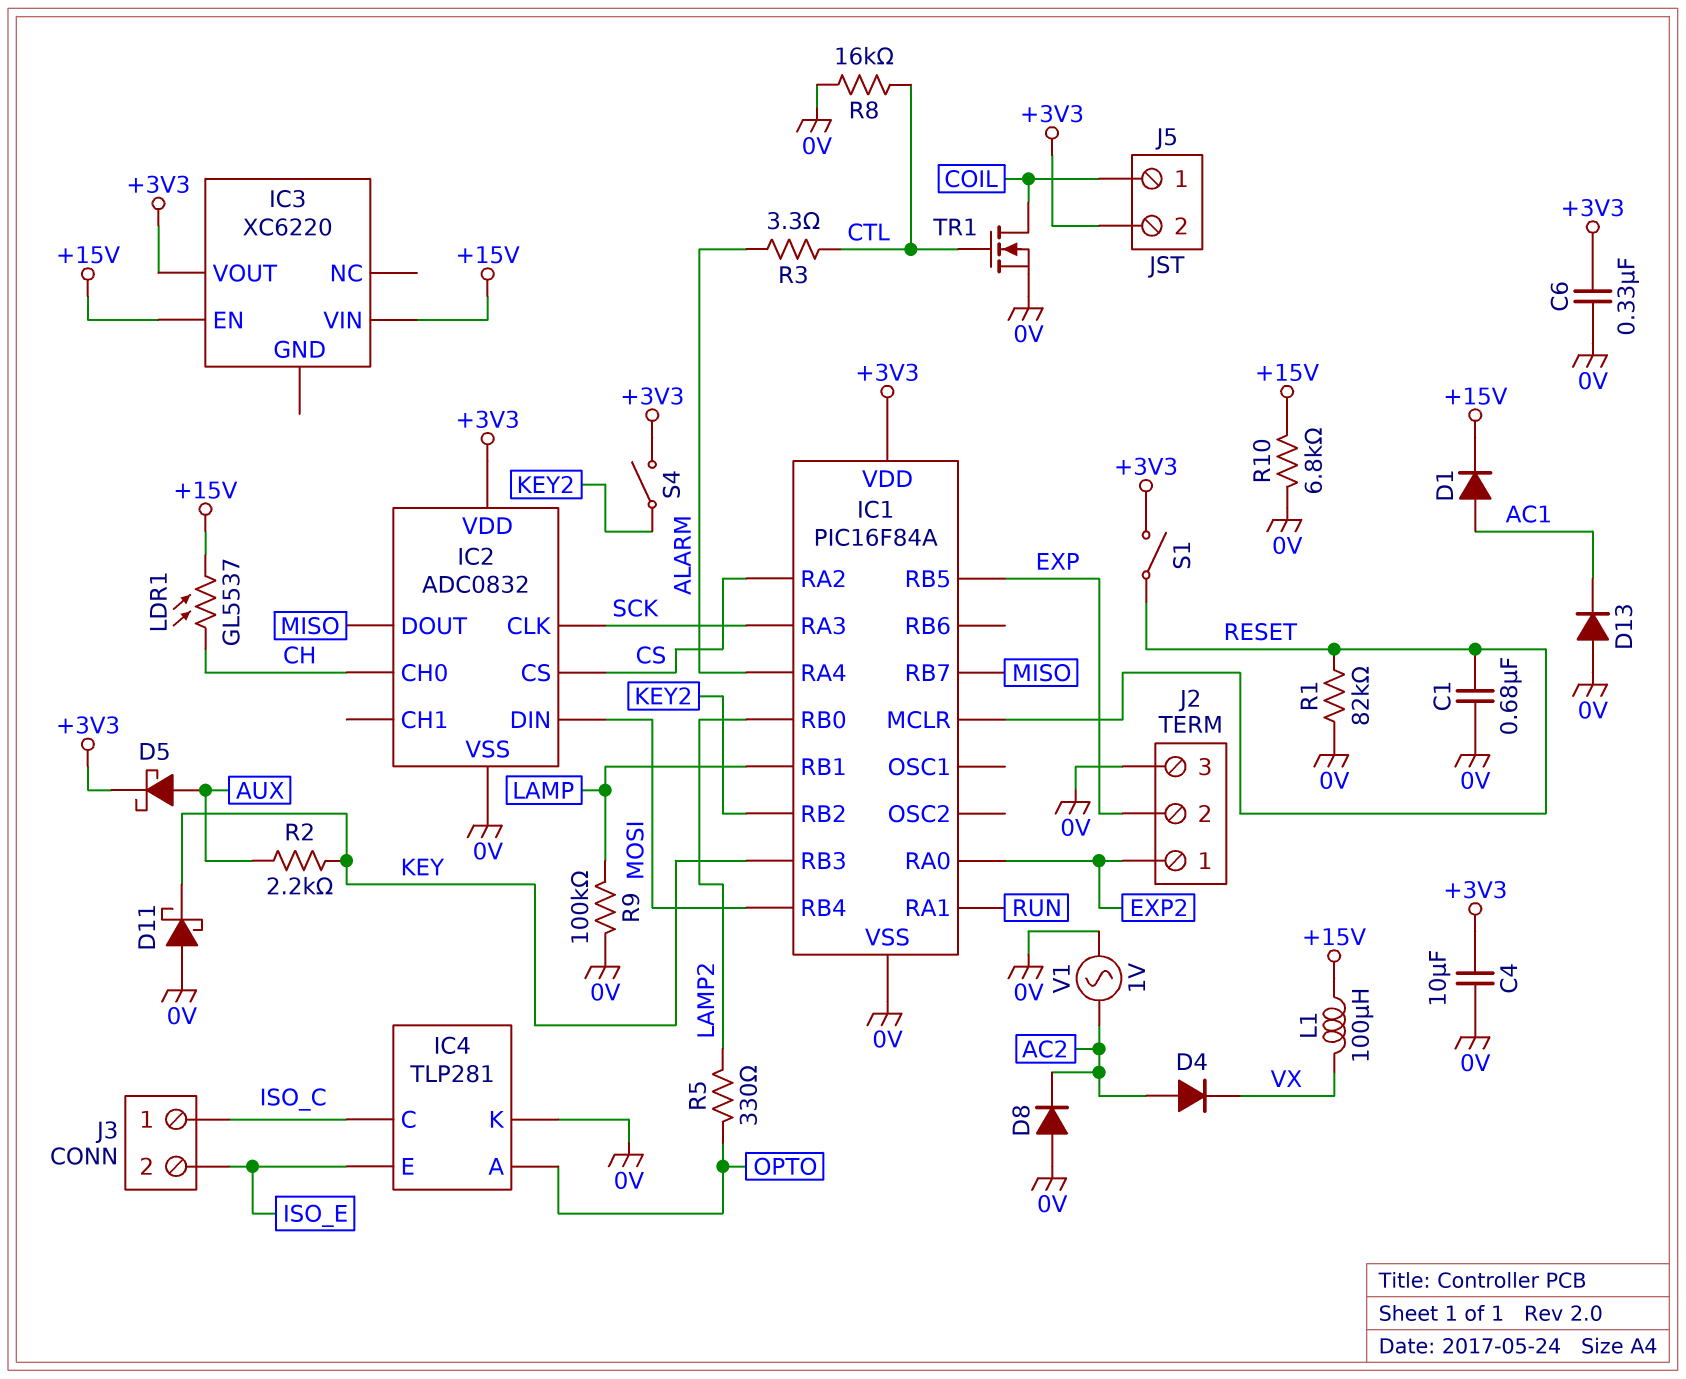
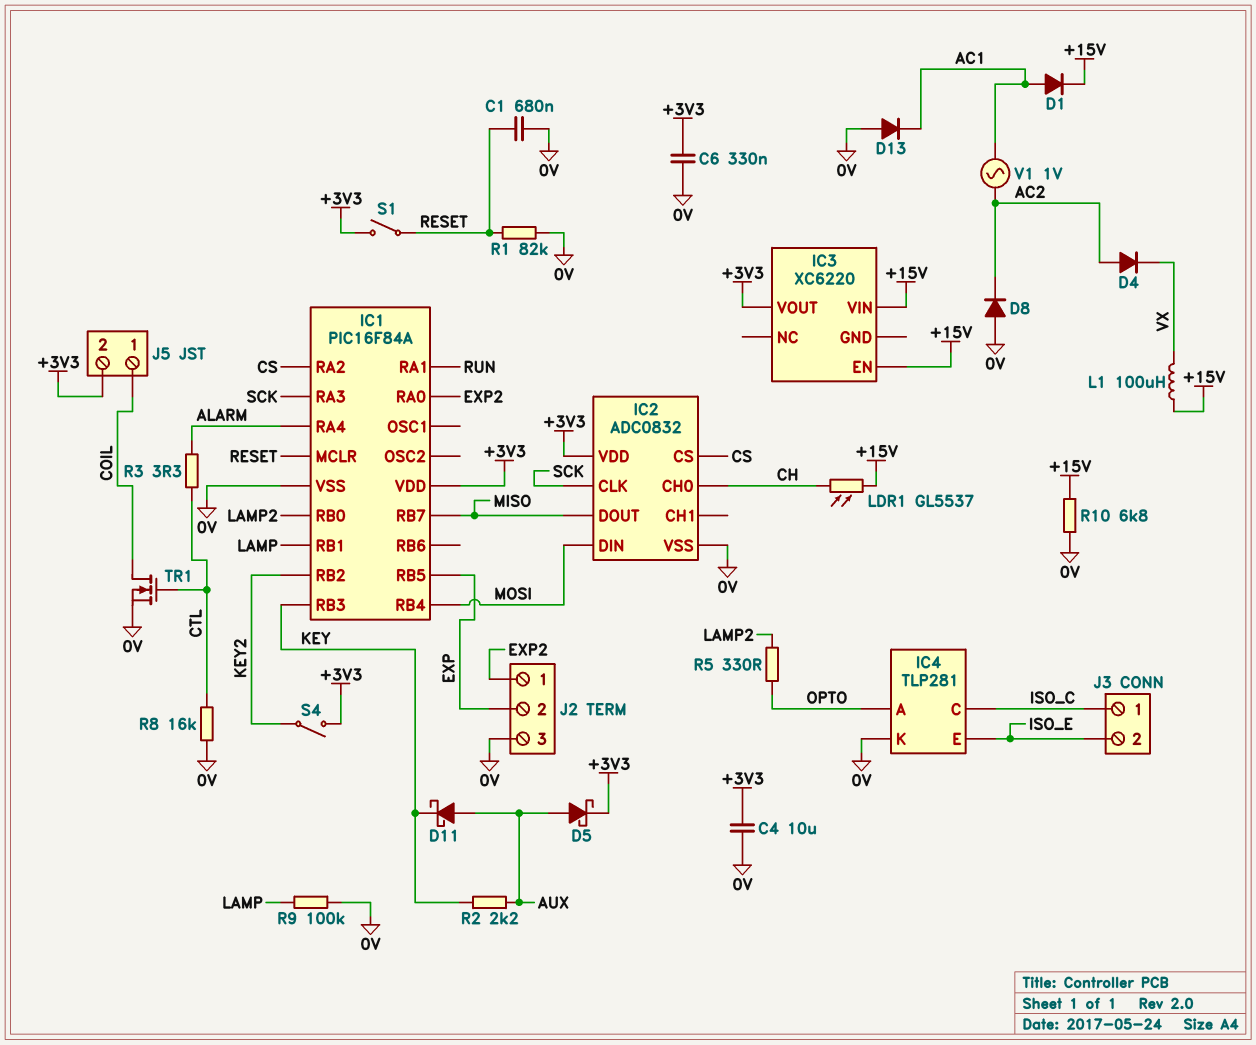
D11: schottky (A 0V, K KEY) -> schottky (A AUX, K KEY)
V1: AC 1V (0V, AC2) -> AC 1V (AC1, AC2)

